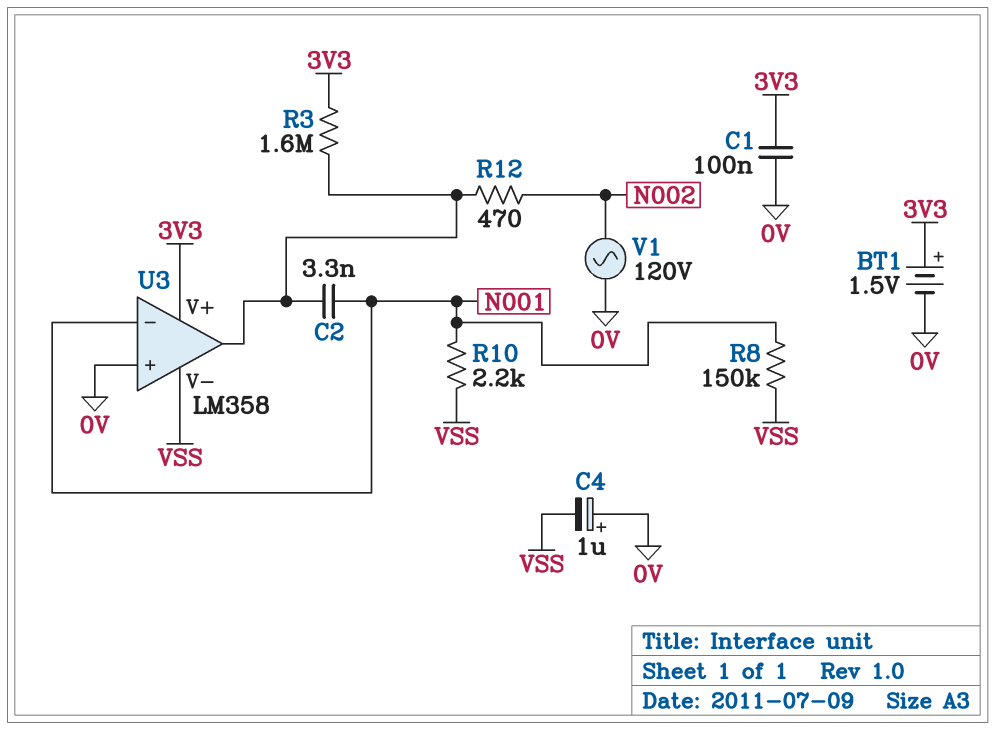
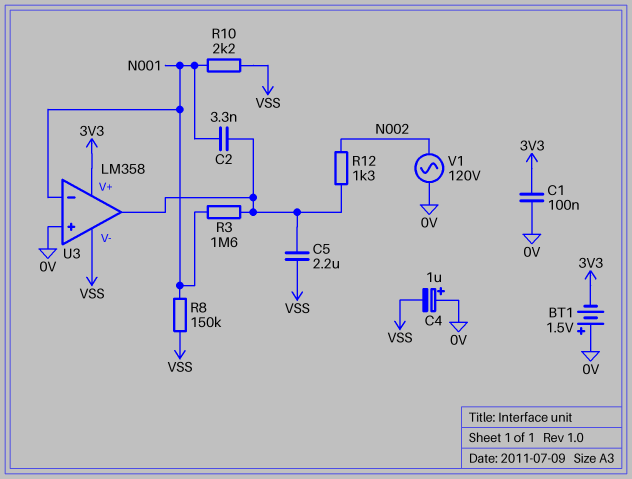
BT1: 1.5V (plus 3V3, minus 0V) -> 1.5V (plus 0V, minus 3V3)
C5: none -> 2.2uF (U3/out, VSS)
R3: 1.6M (3V3, U3/out) -> 1.6M (N001, U3/out)
R12: 470 (N002, U3/out) -> 1.3k (N002, U3/out)

